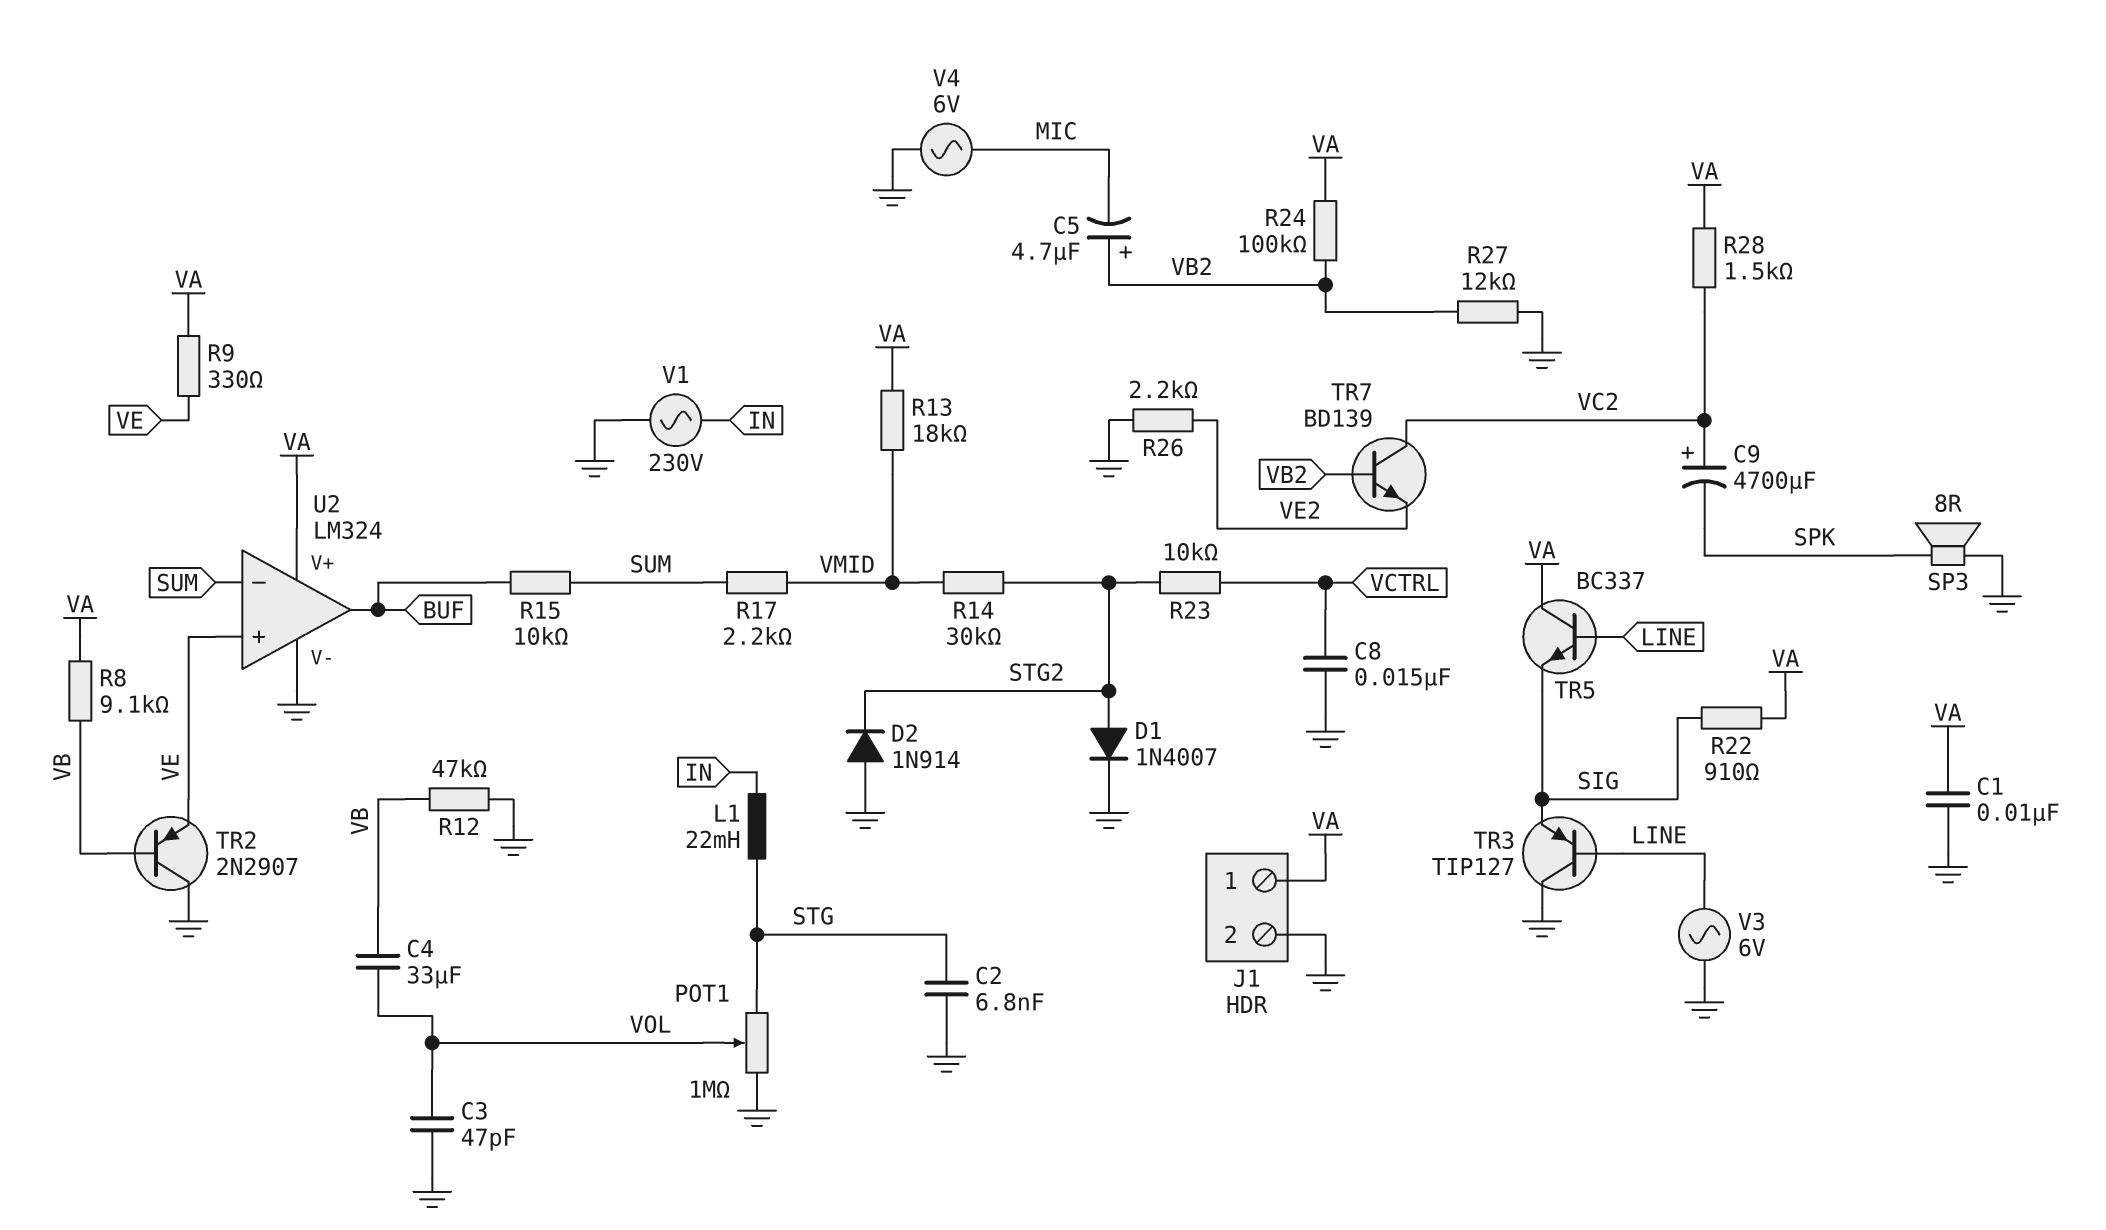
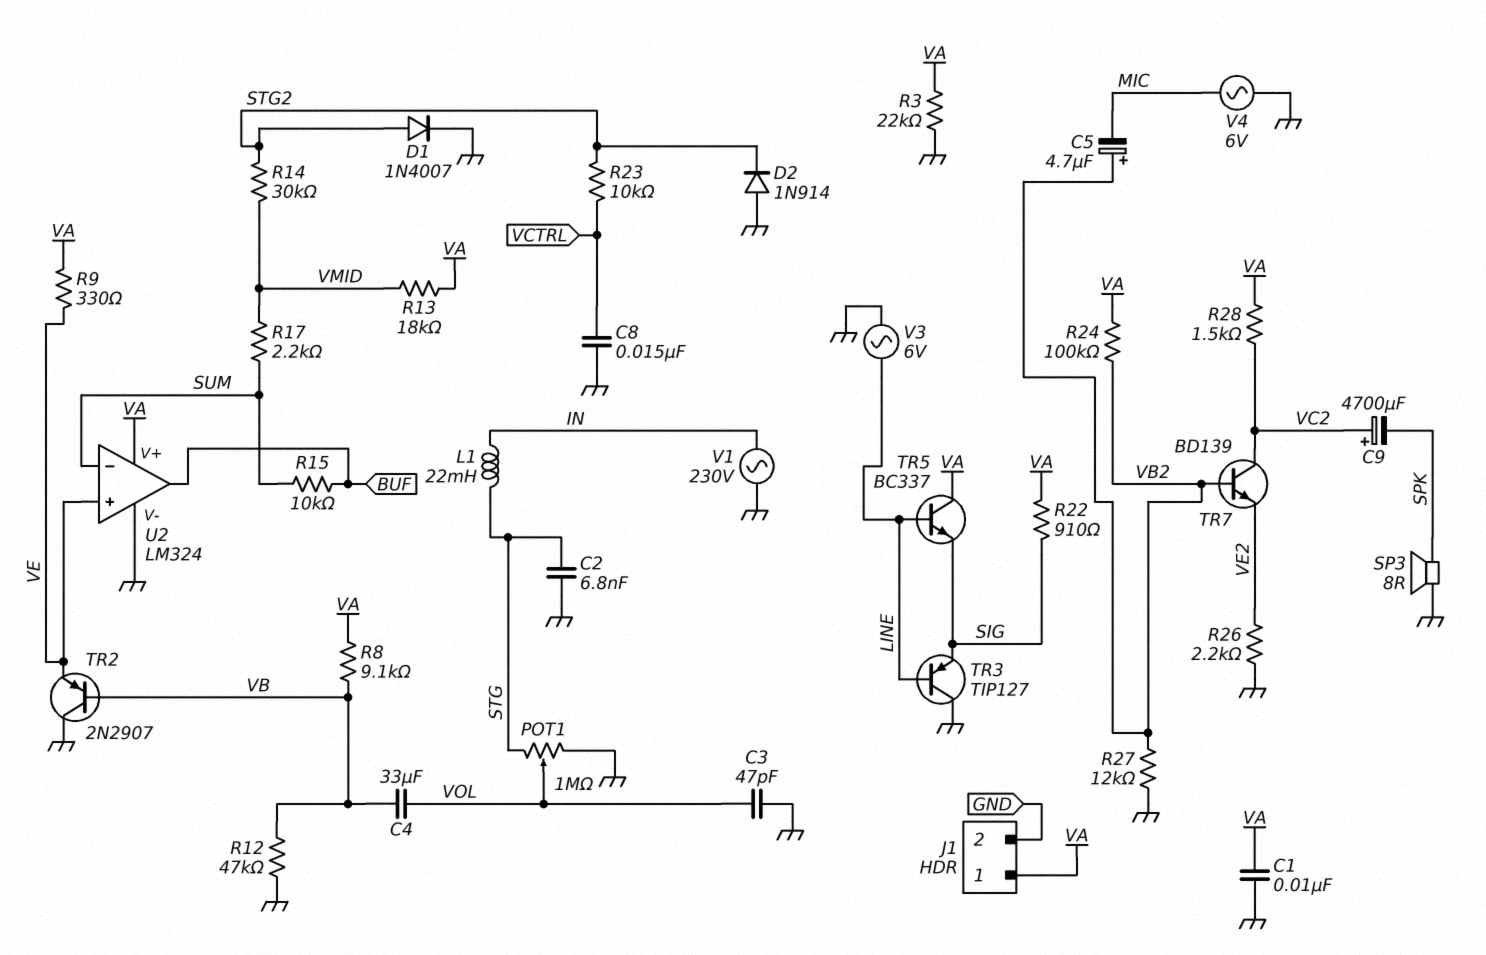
R3: none -> 22k (GND, VA)

